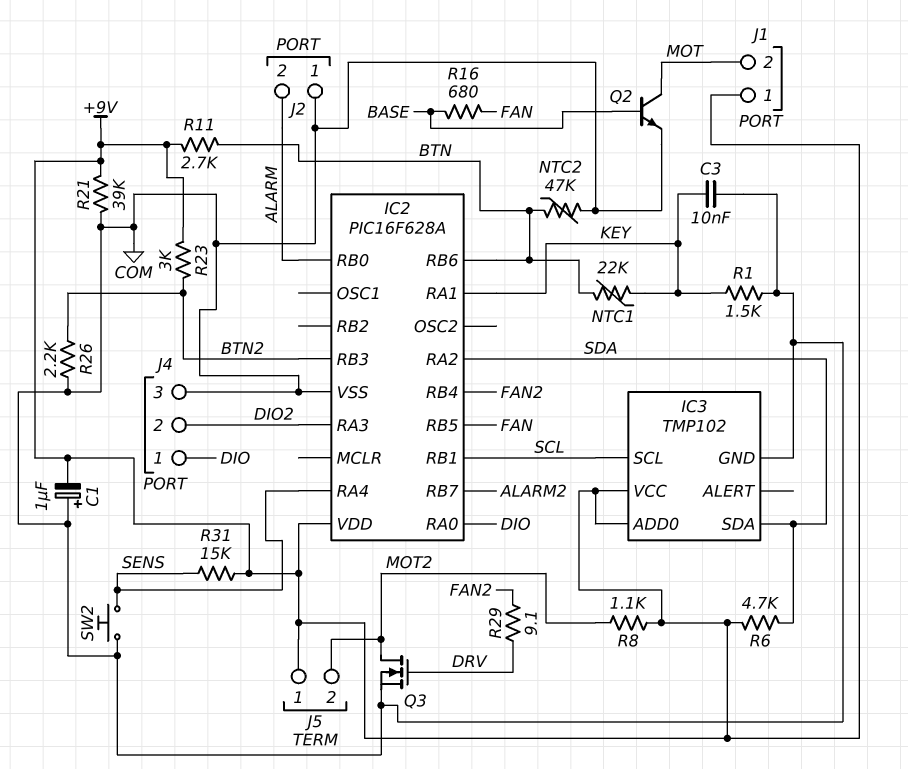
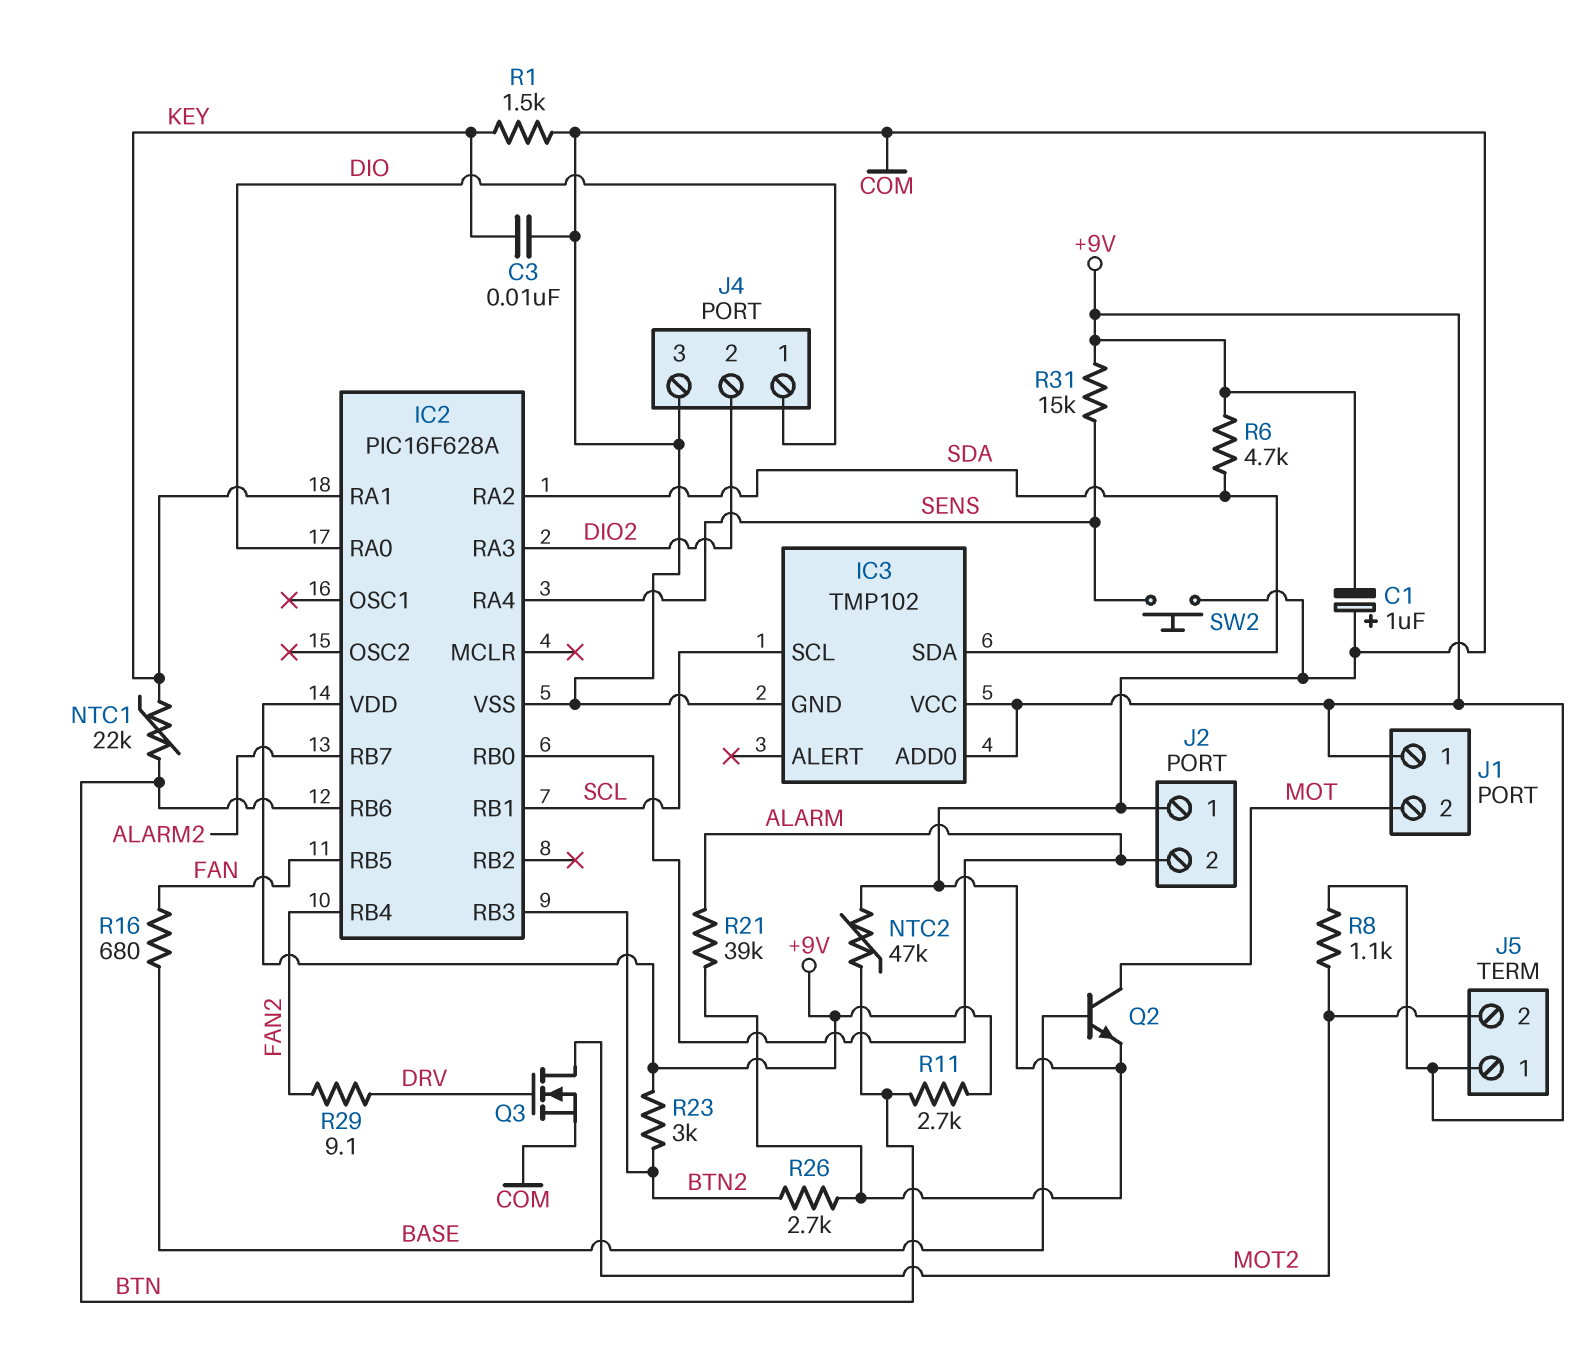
R21: 39k (+9V, COM) -> 39k (ALARM, COM)
R26: 2.2k (BTN2, COM) -> 2.7k (BTN2, COM)

